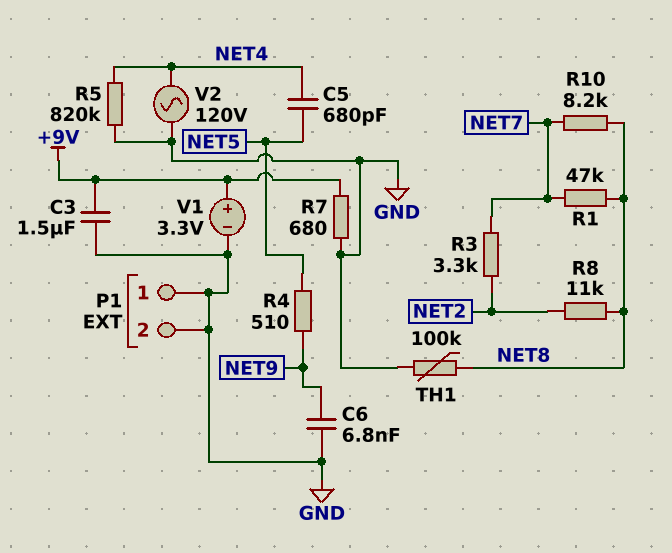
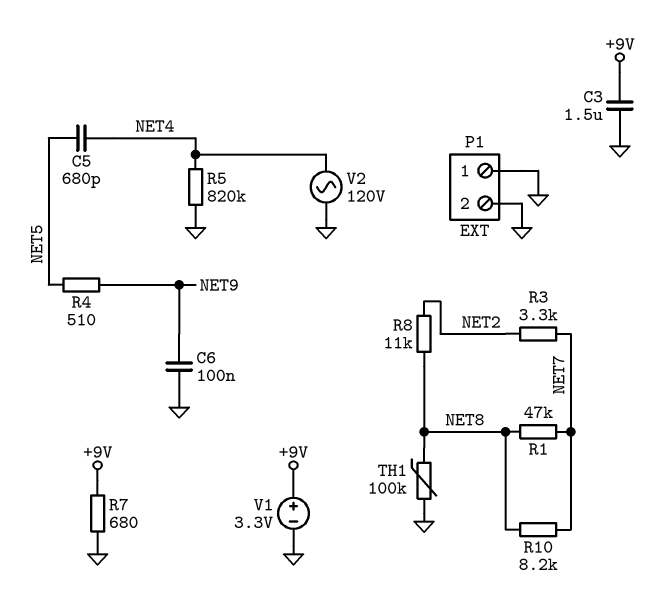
C6: 6.8nF (GND, NET9) -> 100nF (GND, NET9)

